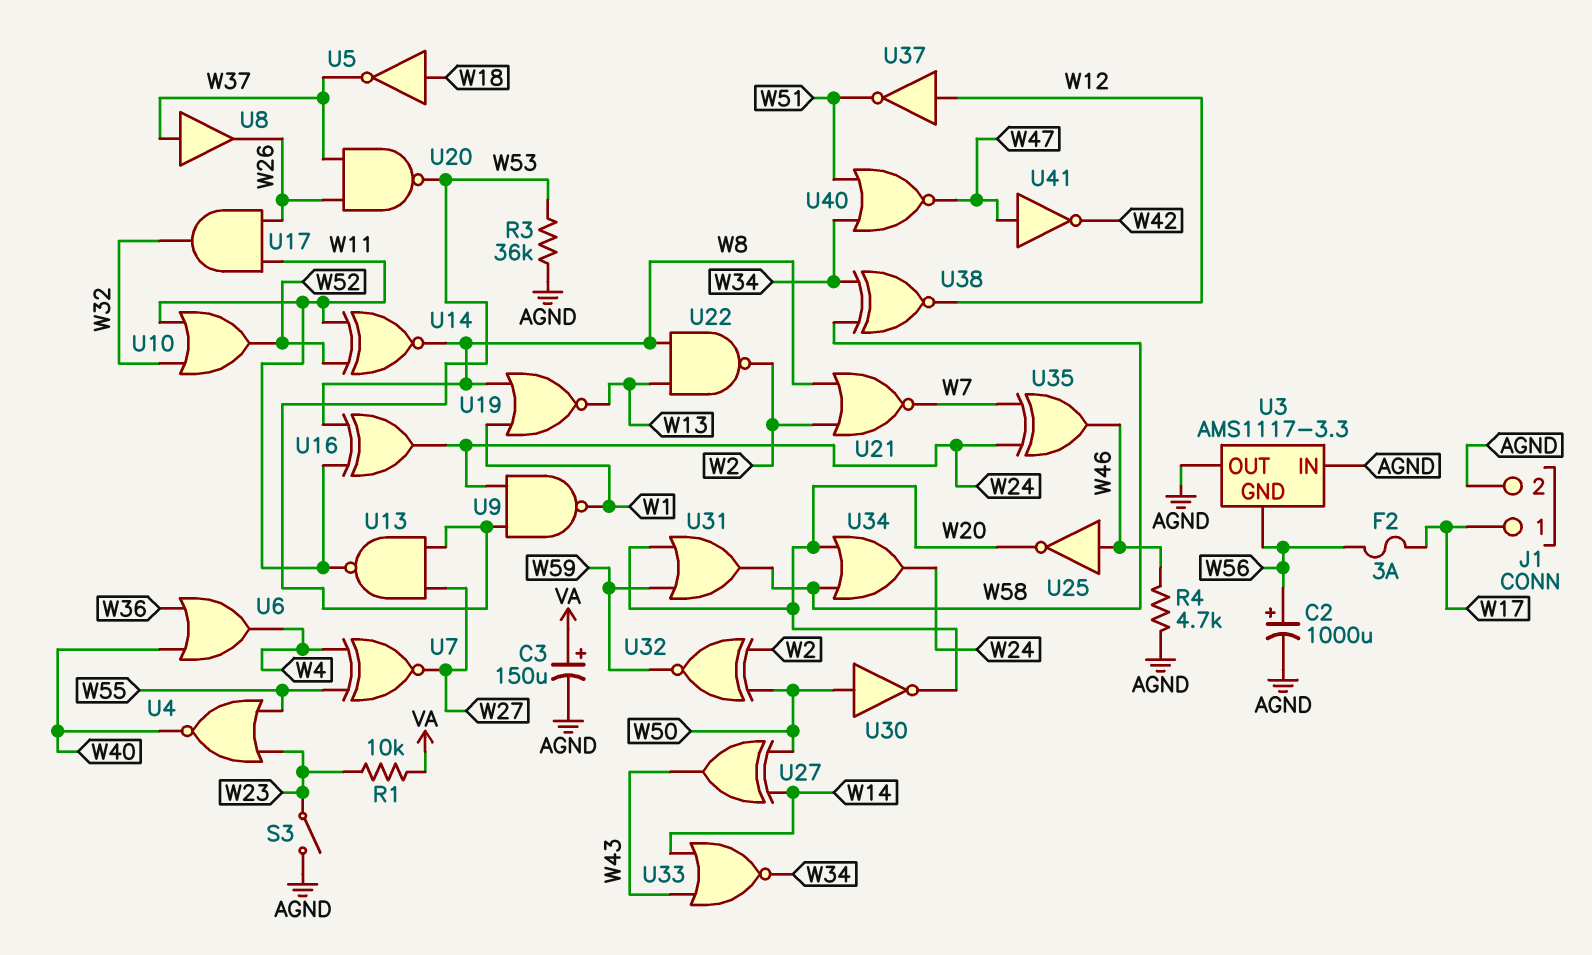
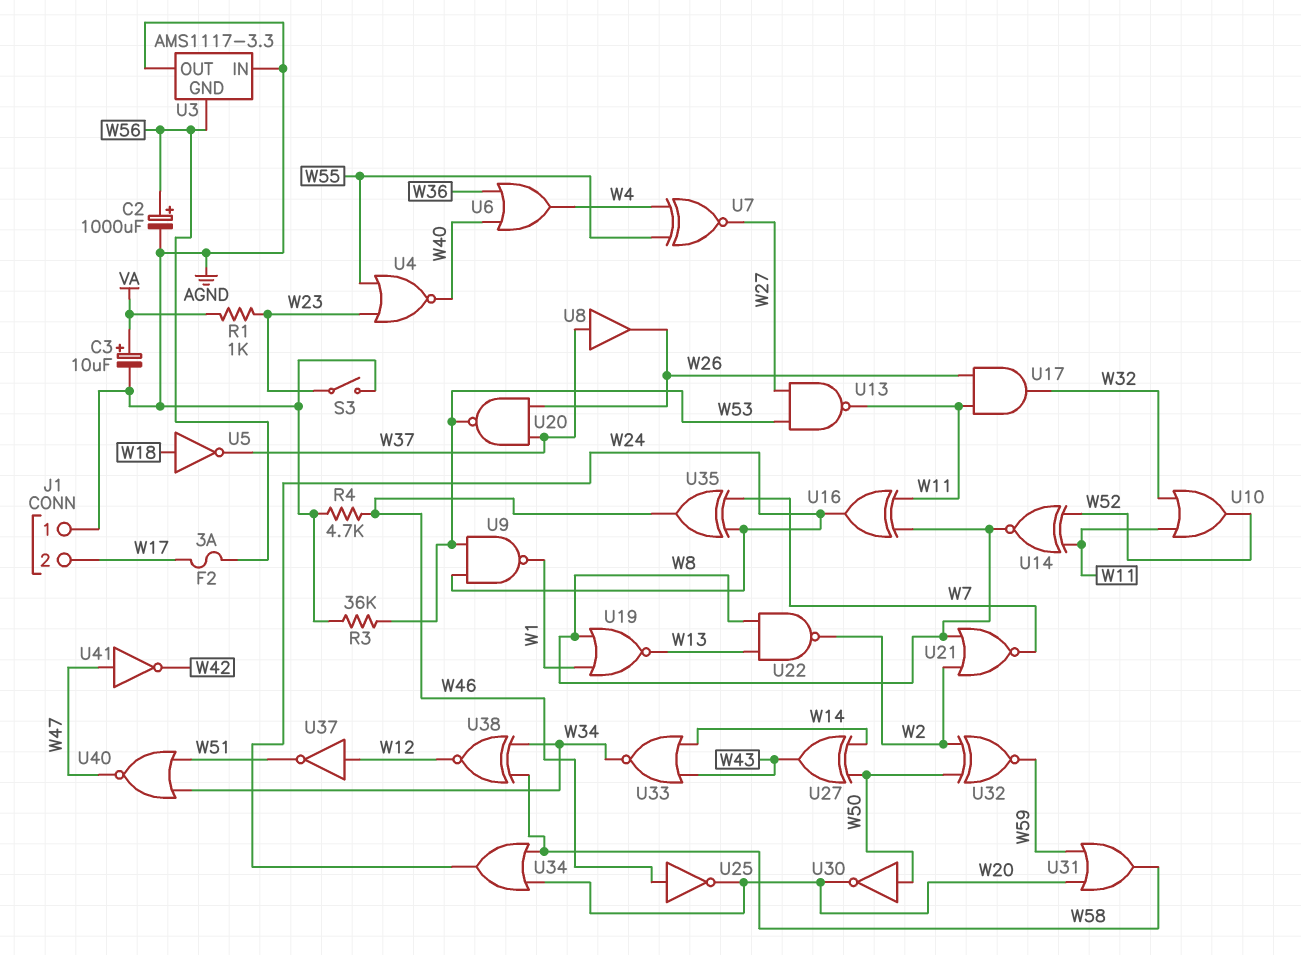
C3: 150uF (plus VA, minus AGND) -> 10uF (plus VA, minus AGND)
J1 pin 1: W17 -> AGND
J1 pin 2: AGND -> W17
R1: 10k (VA, W23) -> 1k (VA, W23)

